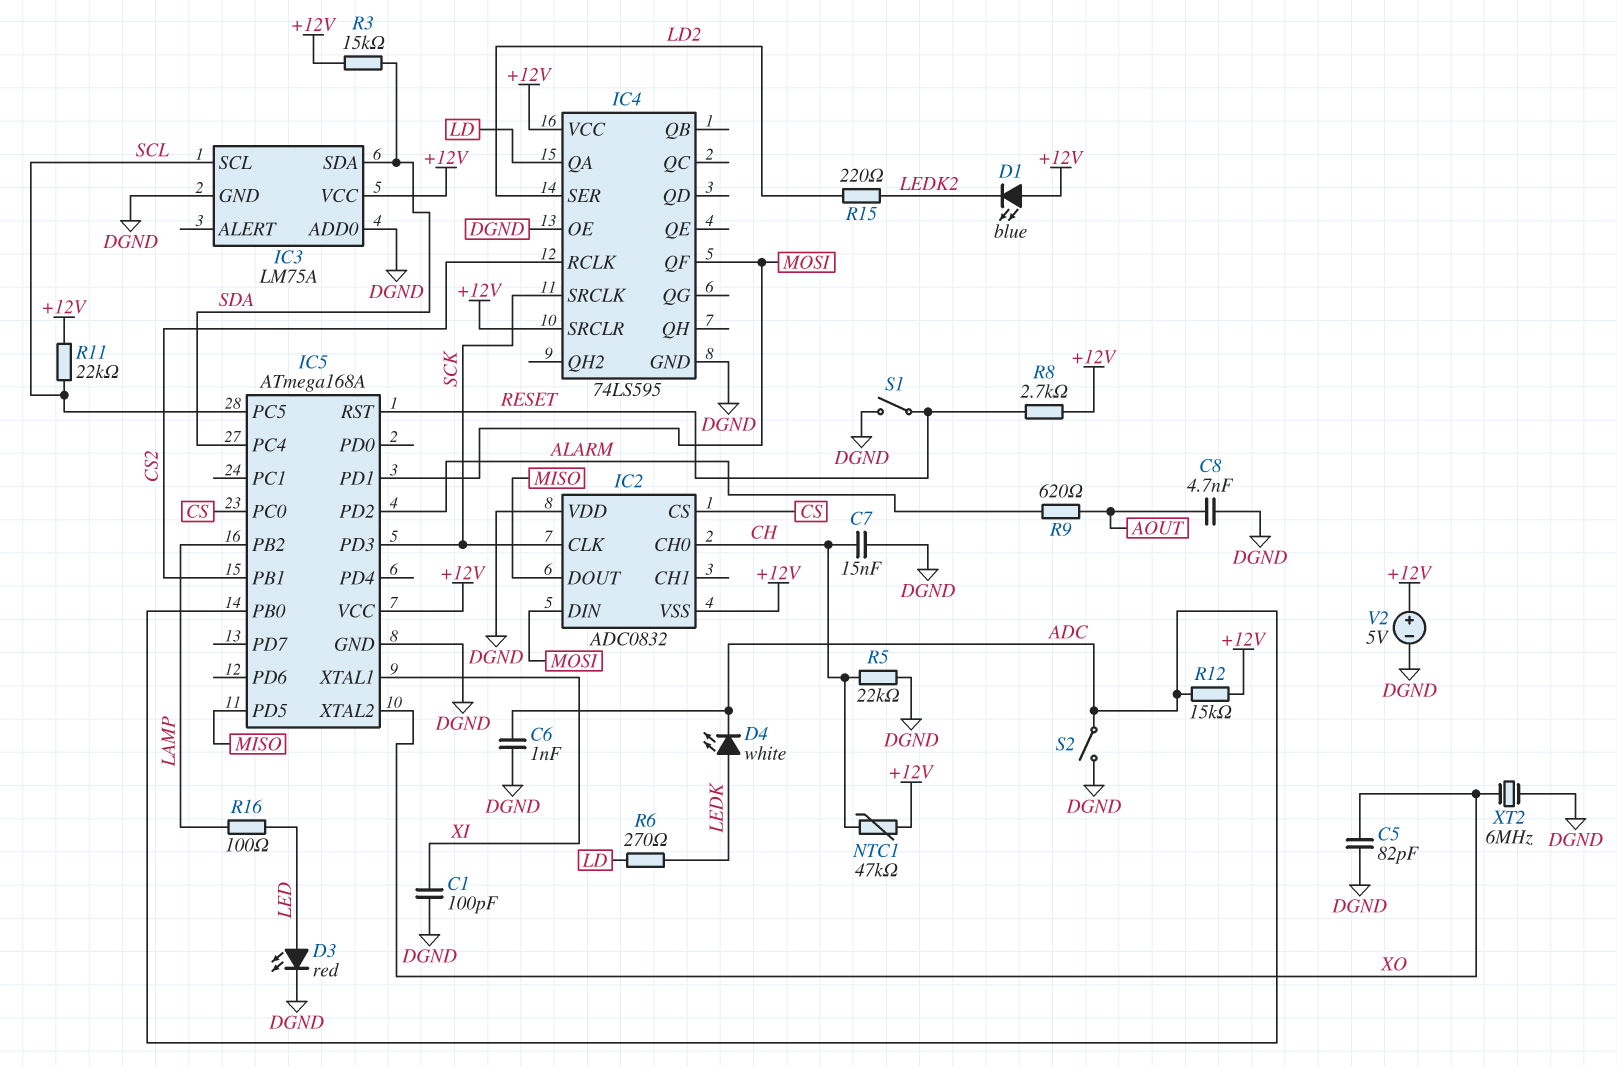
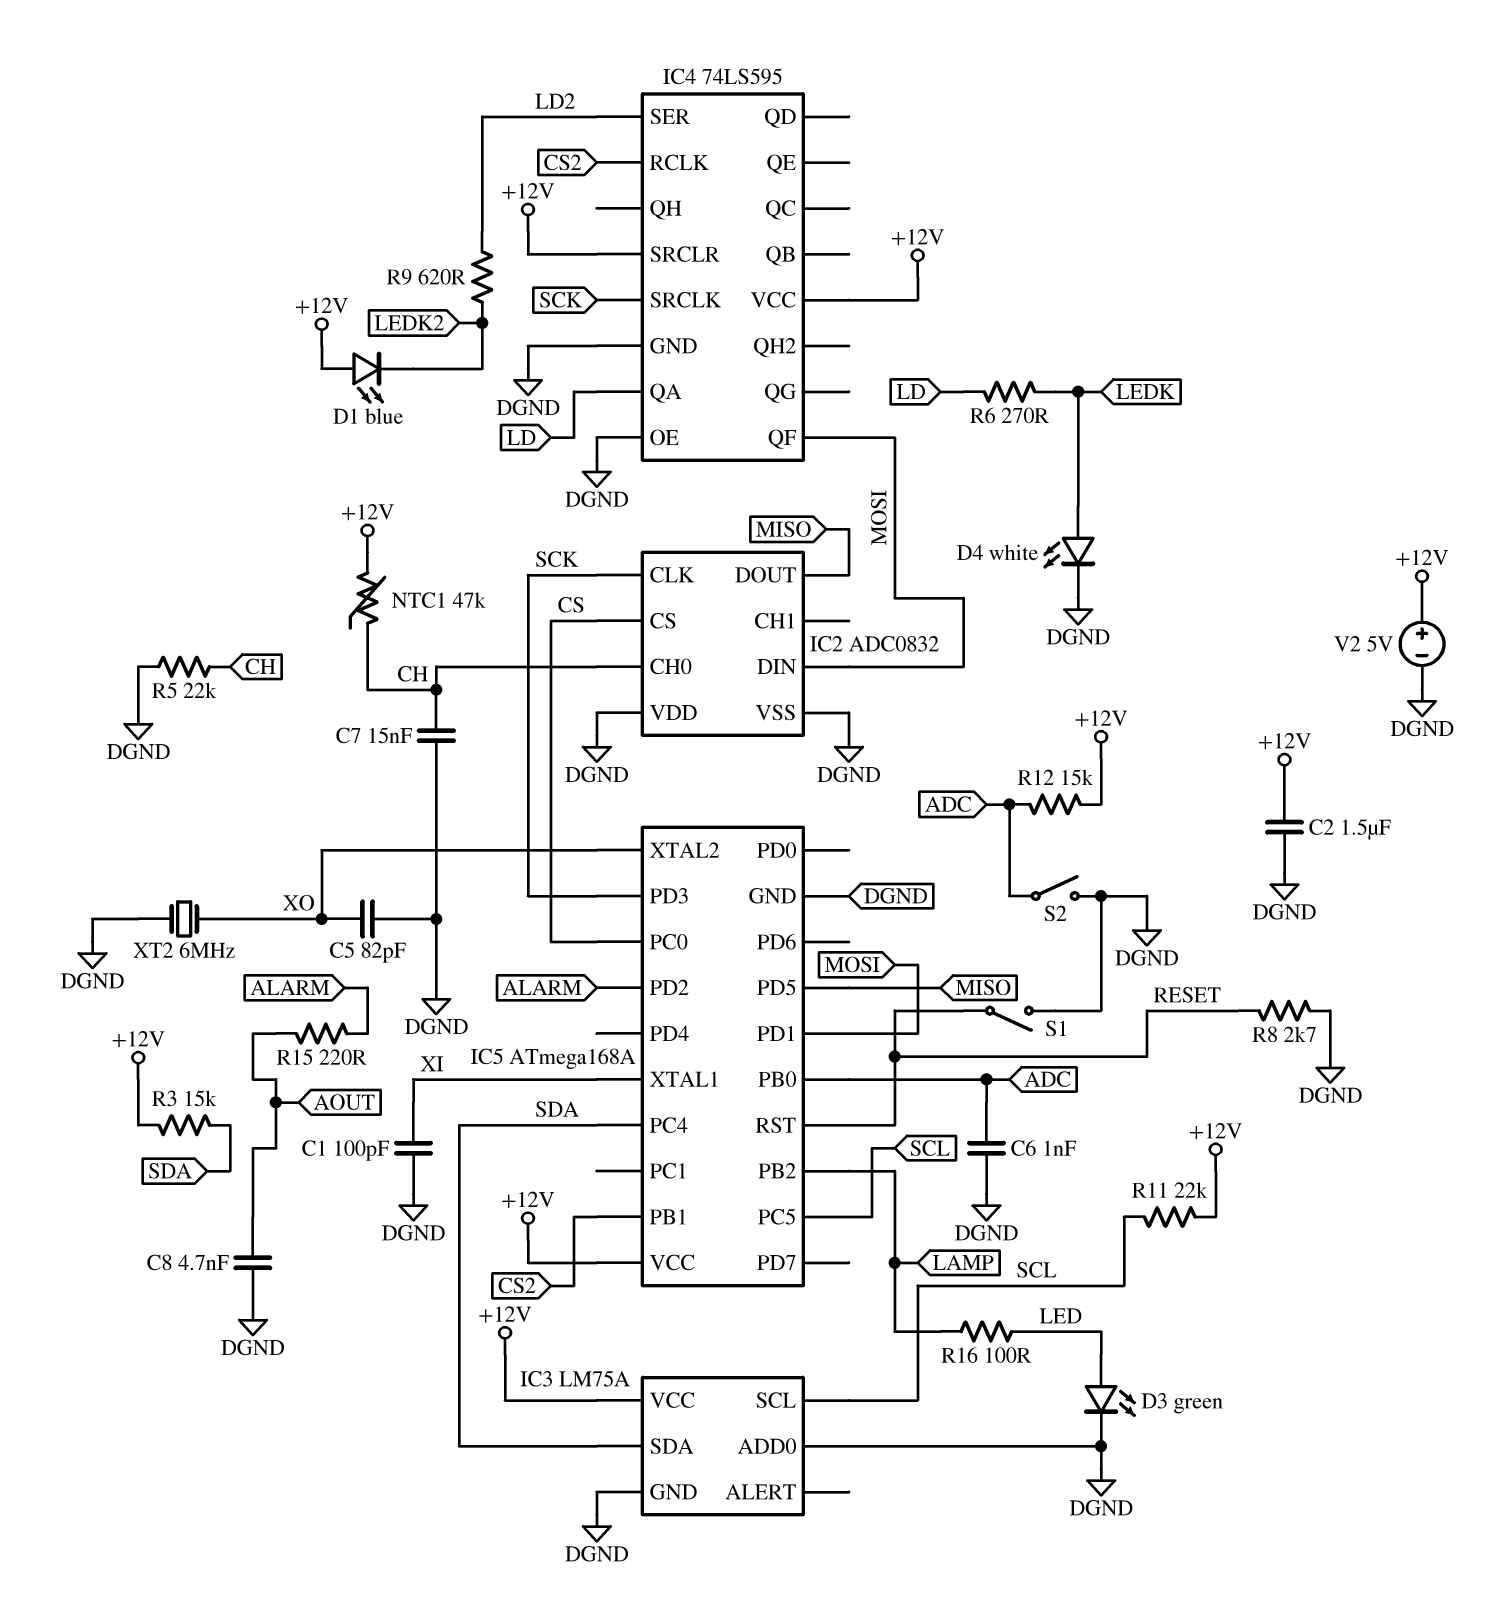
C2: none -> 1.5uF (+12V, DGND)
D3: LED red (A LED, K DGND) -> LED green (A LED, K DGND)
D4: LED white (A LEDK, K ADC) -> LED white (A LEDK, K DGND)
IC2 pin VSS: +12V -> DGND
R8: 2.7k (+12V, RESET) -> 2.7k (DGND, RESET)
R9: 620 (ALARM, AOUT) -> 620 (LD2, LEDK2)
R15: 220 (LD2, LEDK2) -> 220 (ALARM, AOUT)

